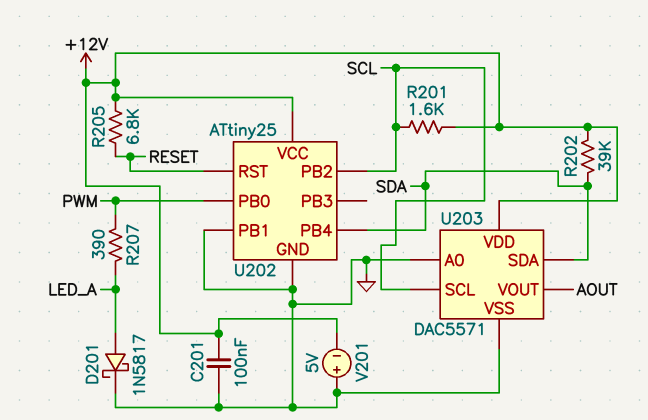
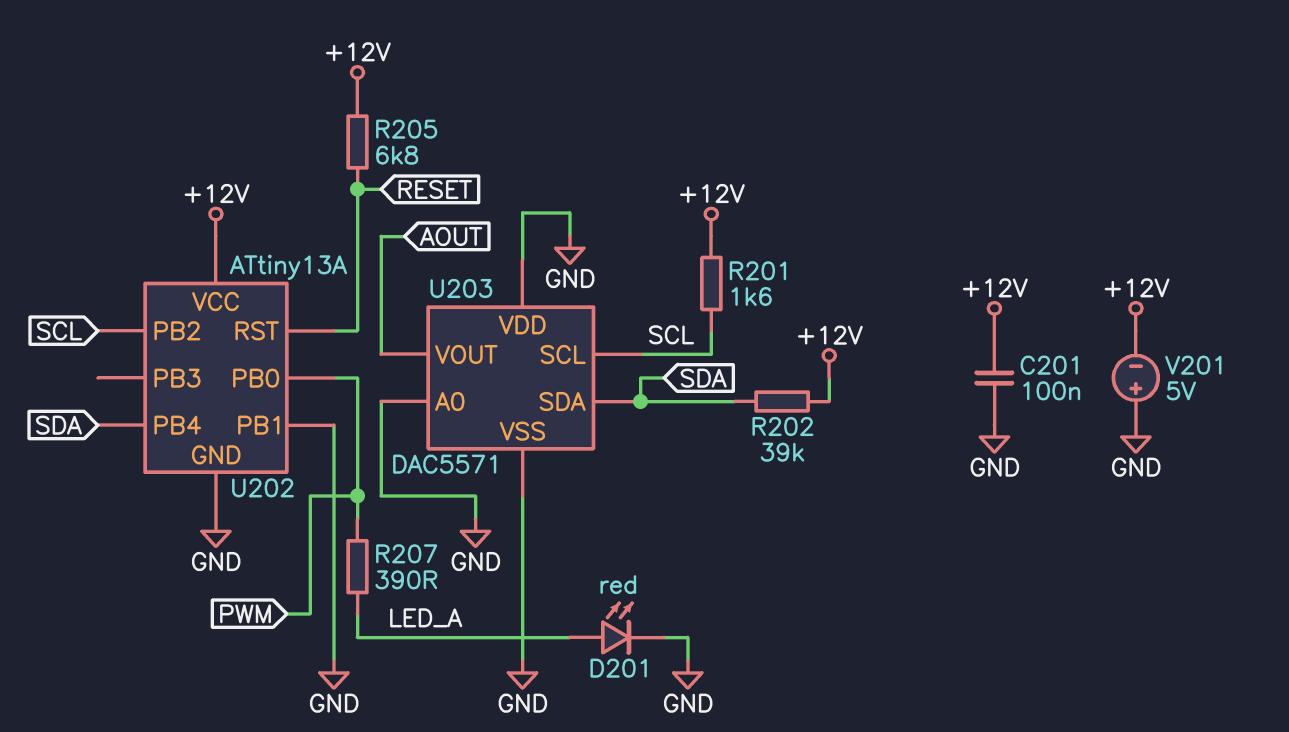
D201: schottky 1N5817 (A LED_A, K GND) -> LED red (A LED_A, K GND)
U202: ATtiny25 -> ATtiny13A
U203 pin VDD: +12V -> GND

